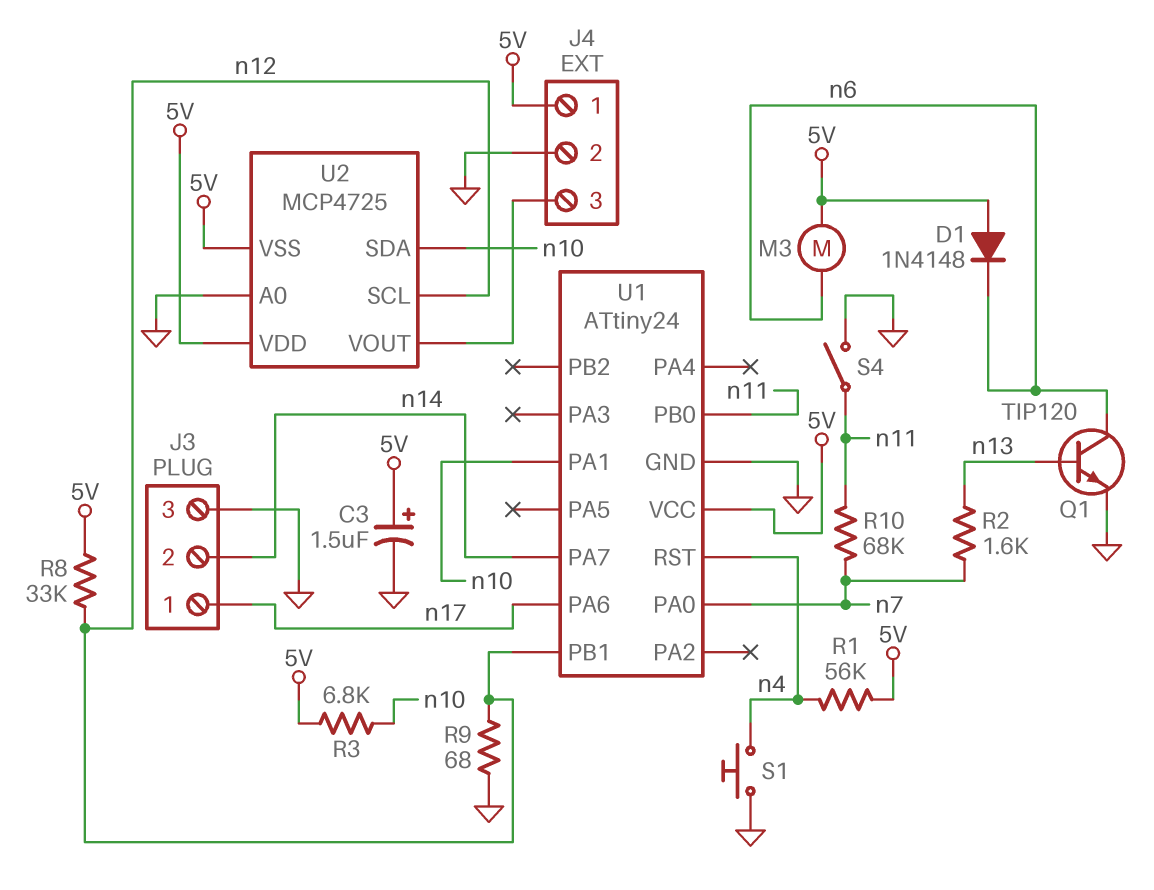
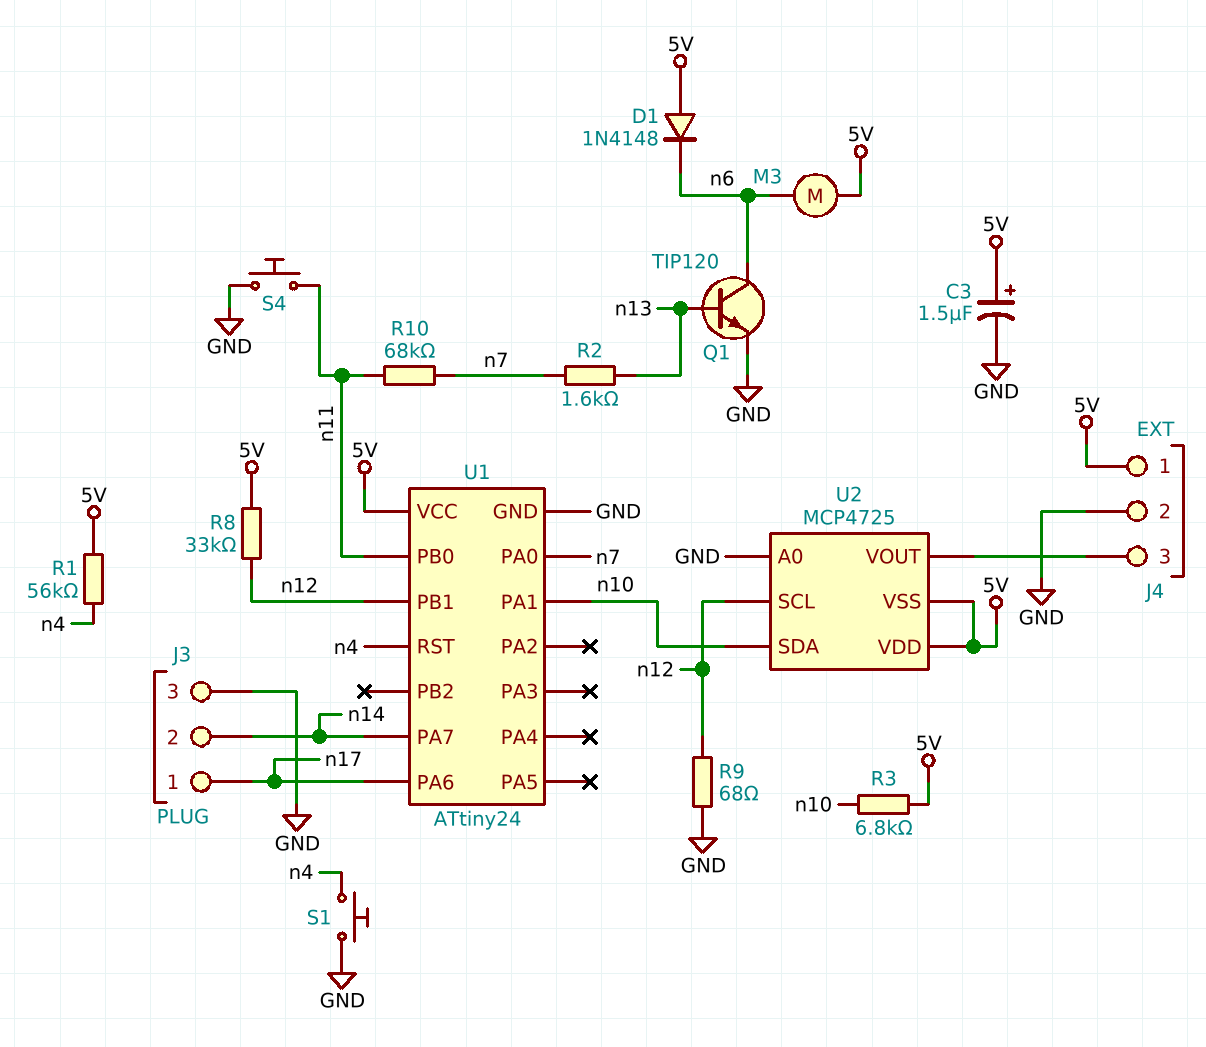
S4: switch (GND, n11) -> button (GND, n11)

